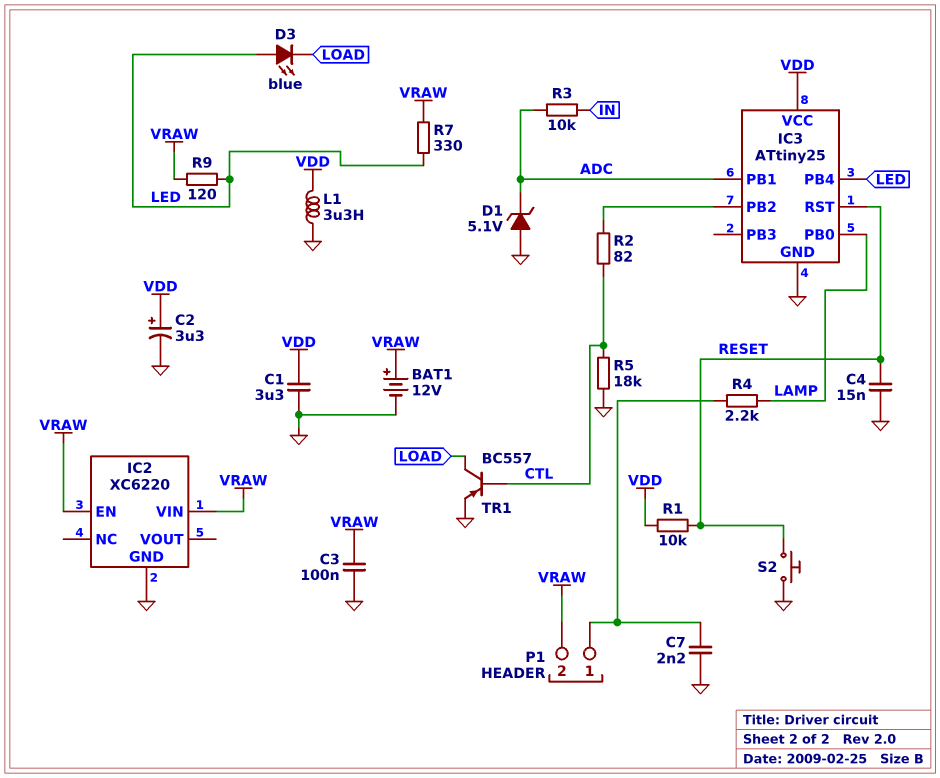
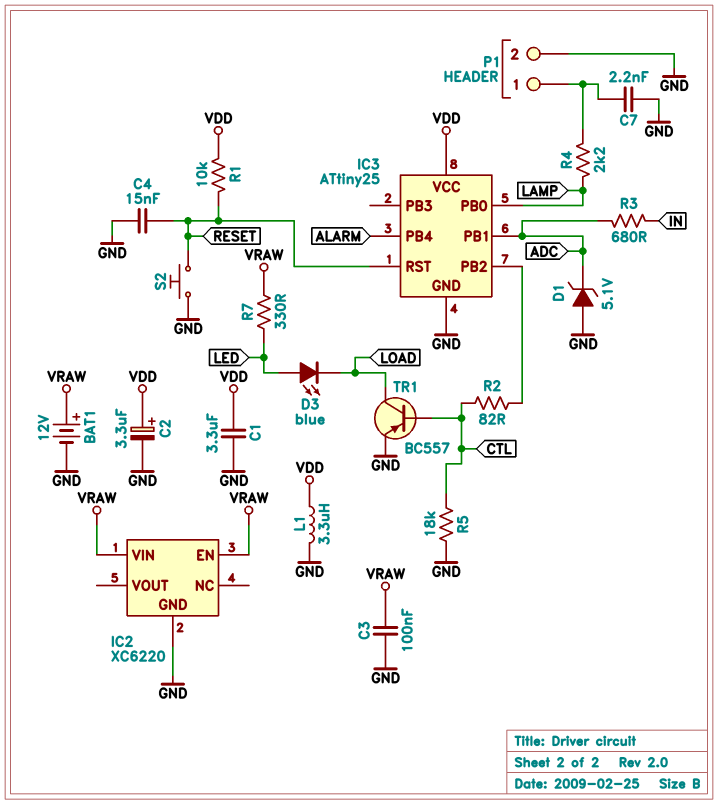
IC3 pin PB4: LED -> ALARM
P1 pin 2: VRAW -> GND
R3: 10k (ADC, IN) -> 680 (ADC, IN)
R9: 120 (LED, VRAW) -> none

